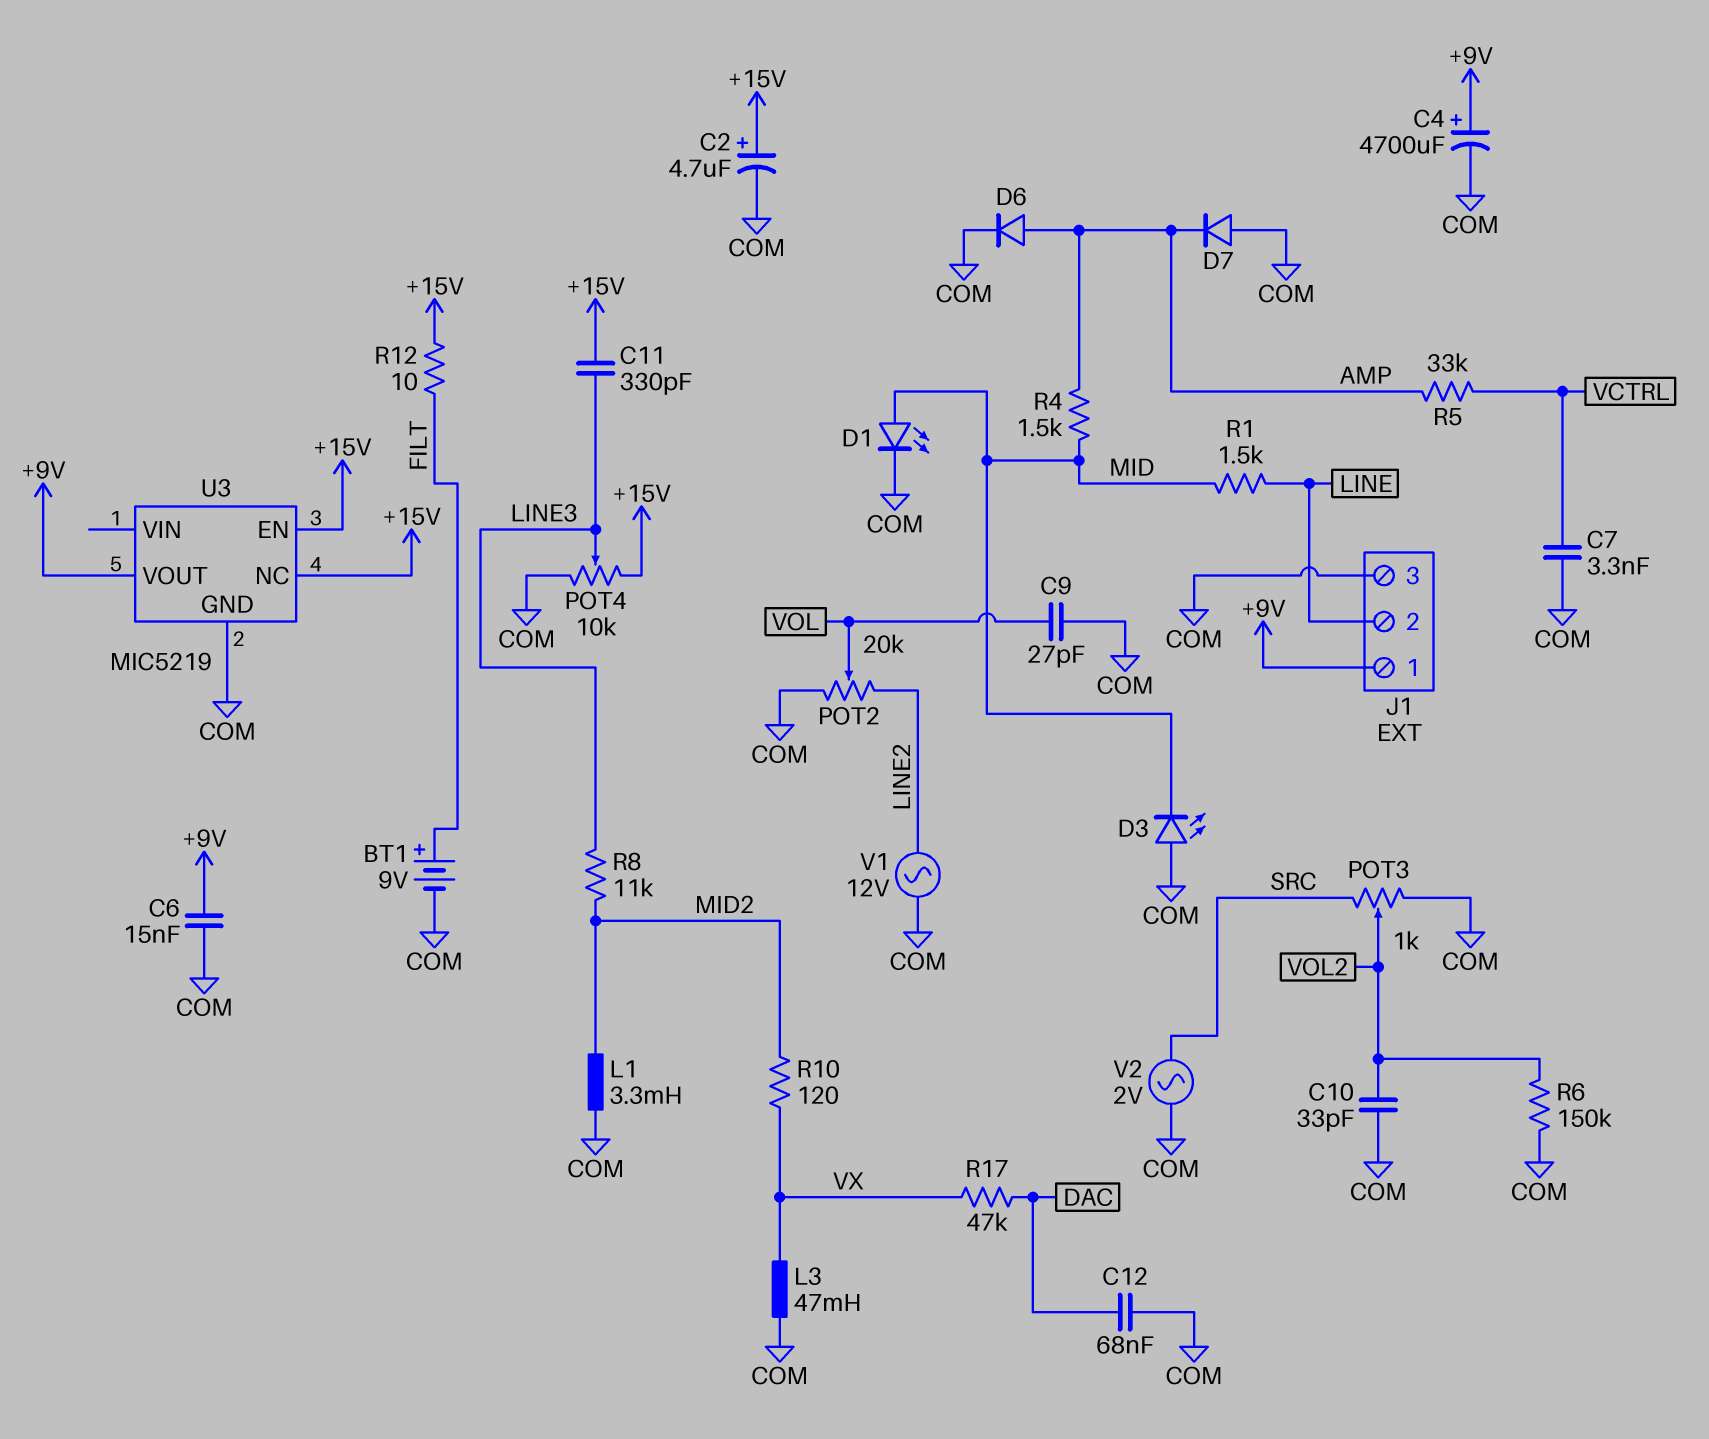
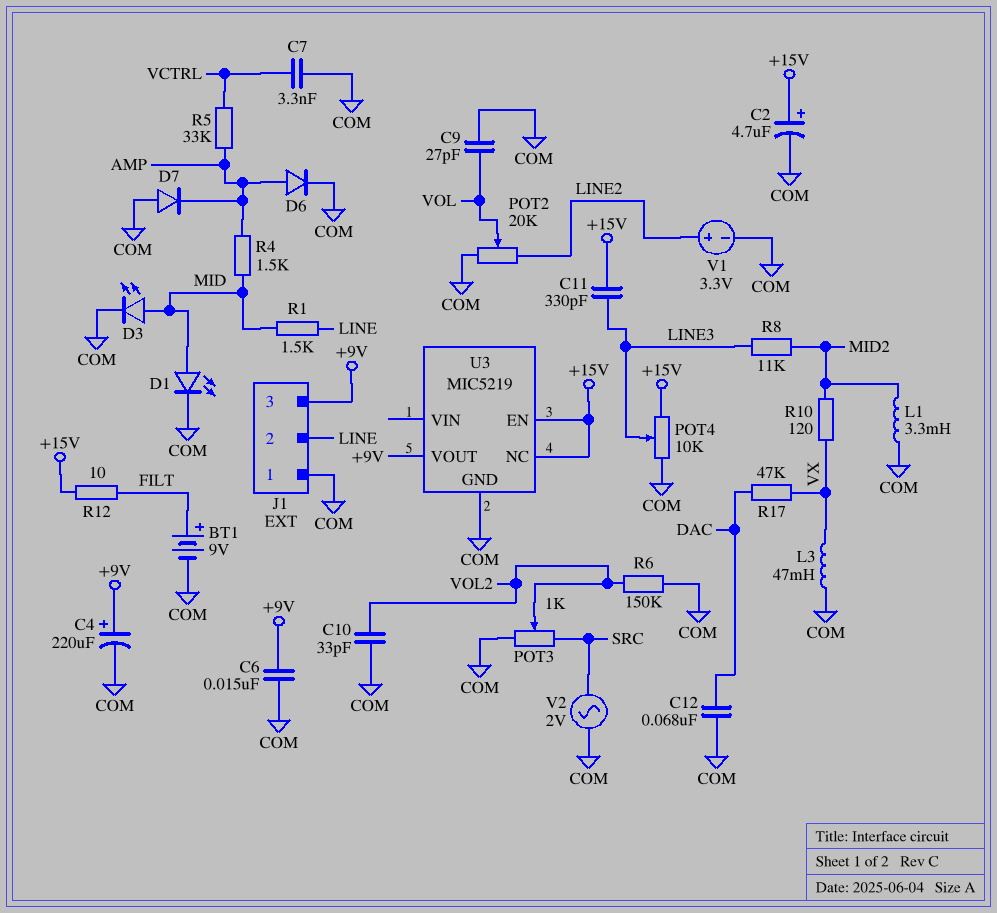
C4: 4700uF (plus +9V, minus COM) -> 220uF (plus +9V, minus COM)
D3: LED (A COM, K MID) -> LED (A MID, K COM)
J1 pin 1: +9V -> COM
J1 pin 3: COM -> +9V
V1: AC 12V (COM, LINE2) -> 3.3V (plus LINE2, minus COM)

